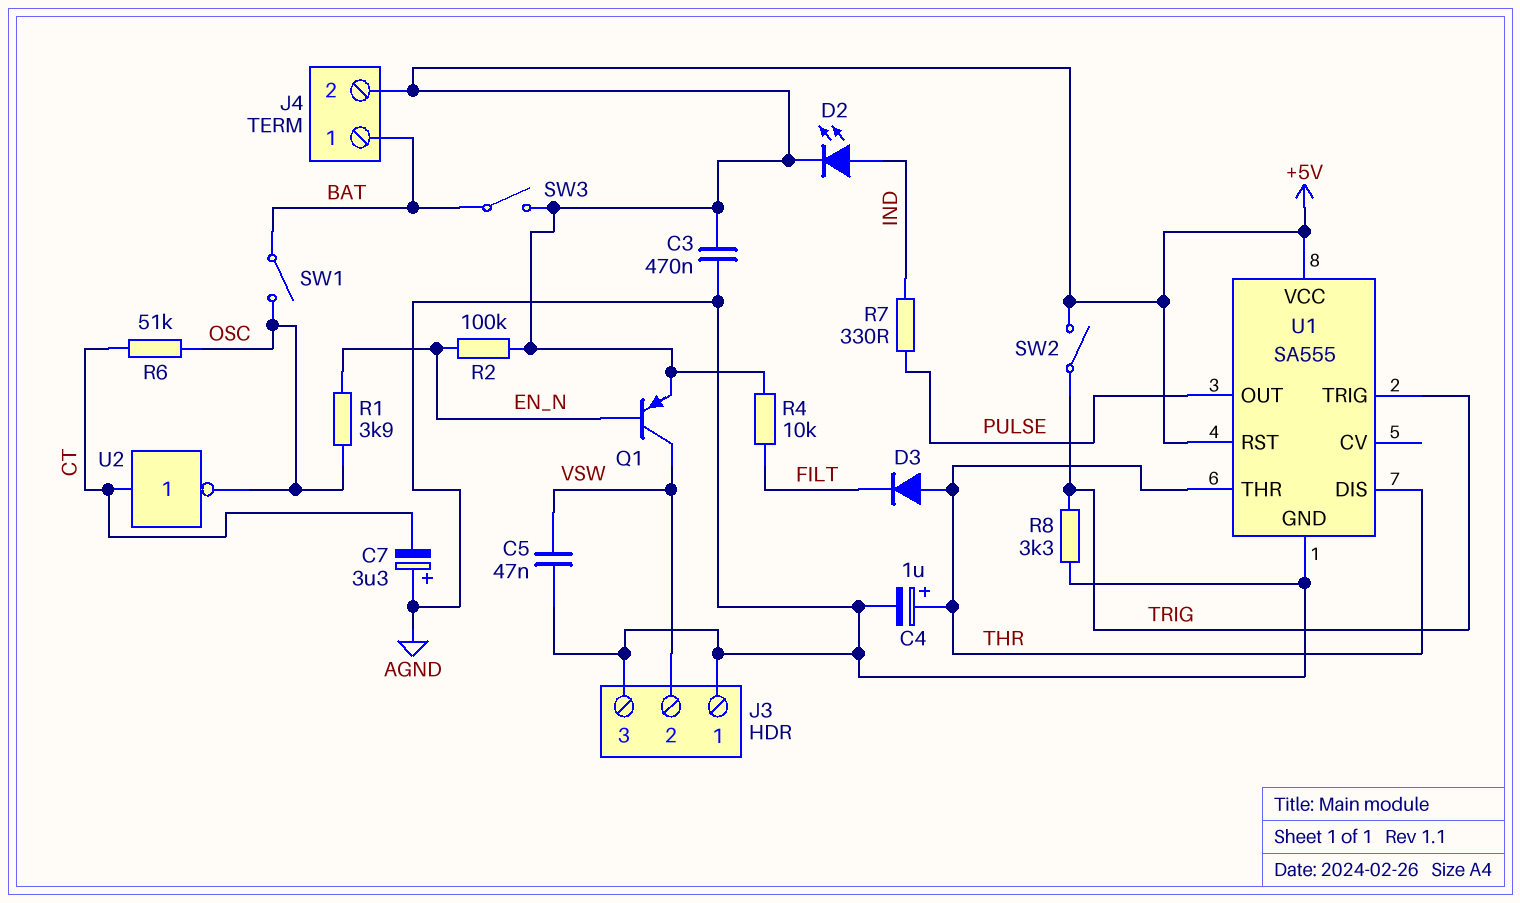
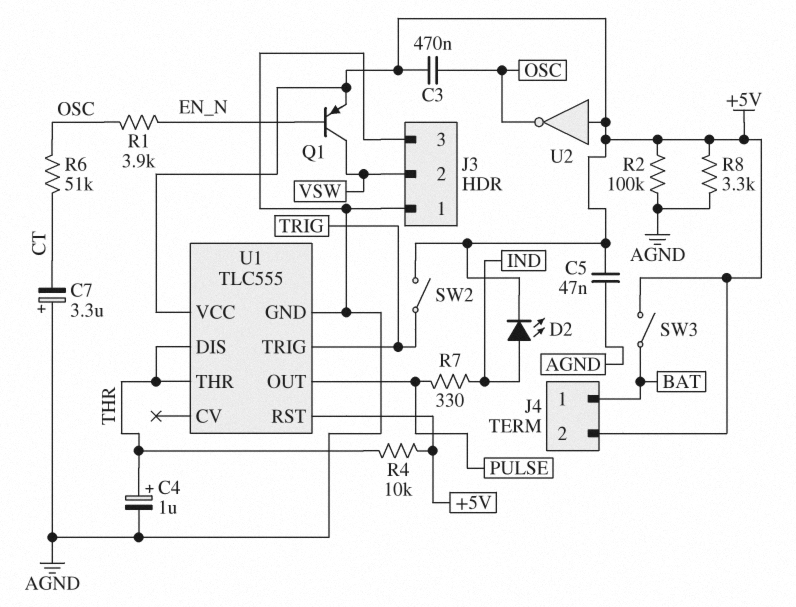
C3: 470nF (+5V, AGND) -> 470nF (+5V, OSC)
C5: 47nF (AGND, VSW) -> 47nF (+5V, AGND)
D3: diode (A THR, K FILT) -> none
R2: 100k (+5V, EN_N) -> 100k (+5V, AGND)
R4: 10k (+5V, FILT) -> 10k (+5V, THR)
R8: 3.3k (AGND, TRIG) -> 3.3k (+5V, AGND)
SW1: switch (BAT, OSC) -> none
U1: SA555 -> TLC555
U2: NOT (in CT, out OSC) -> NOT (in +5V, out OSC)

